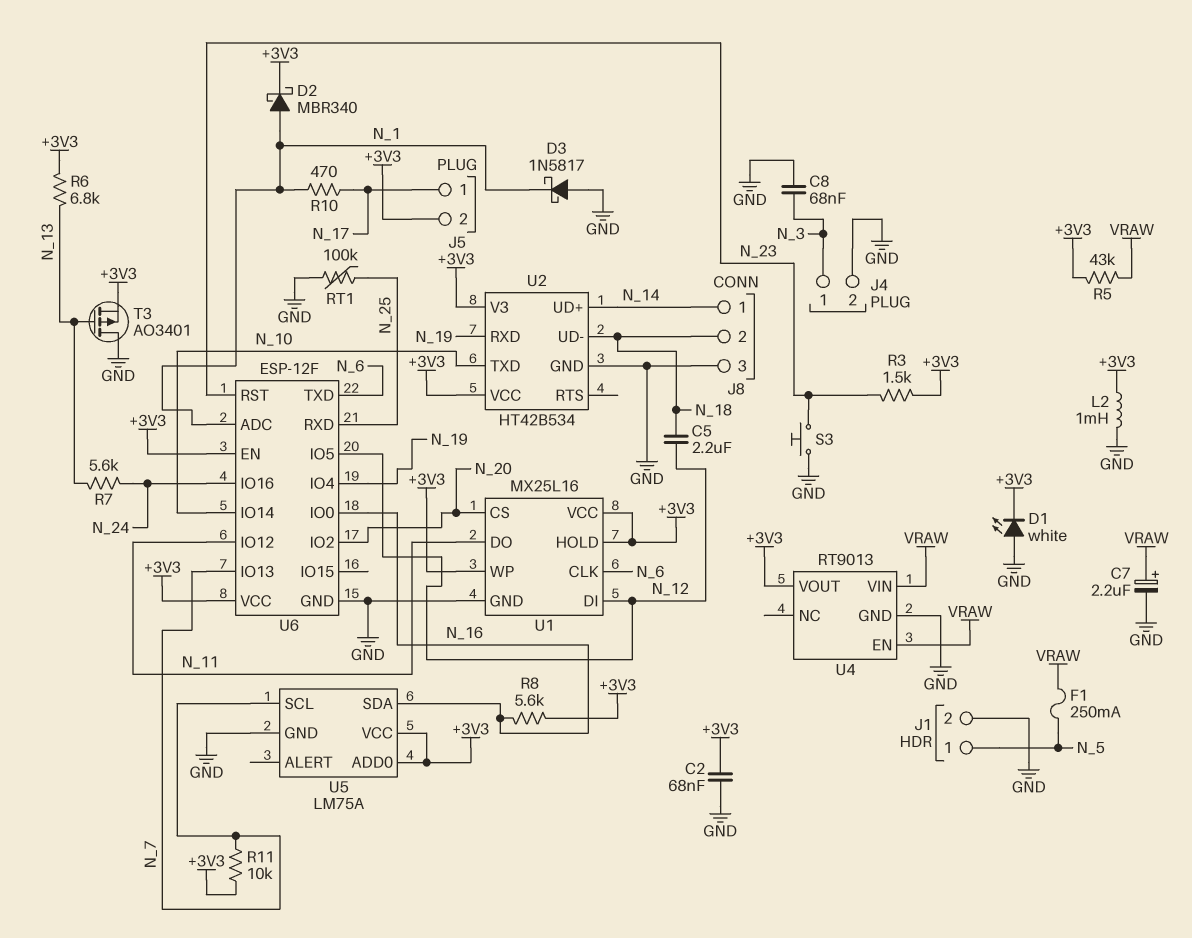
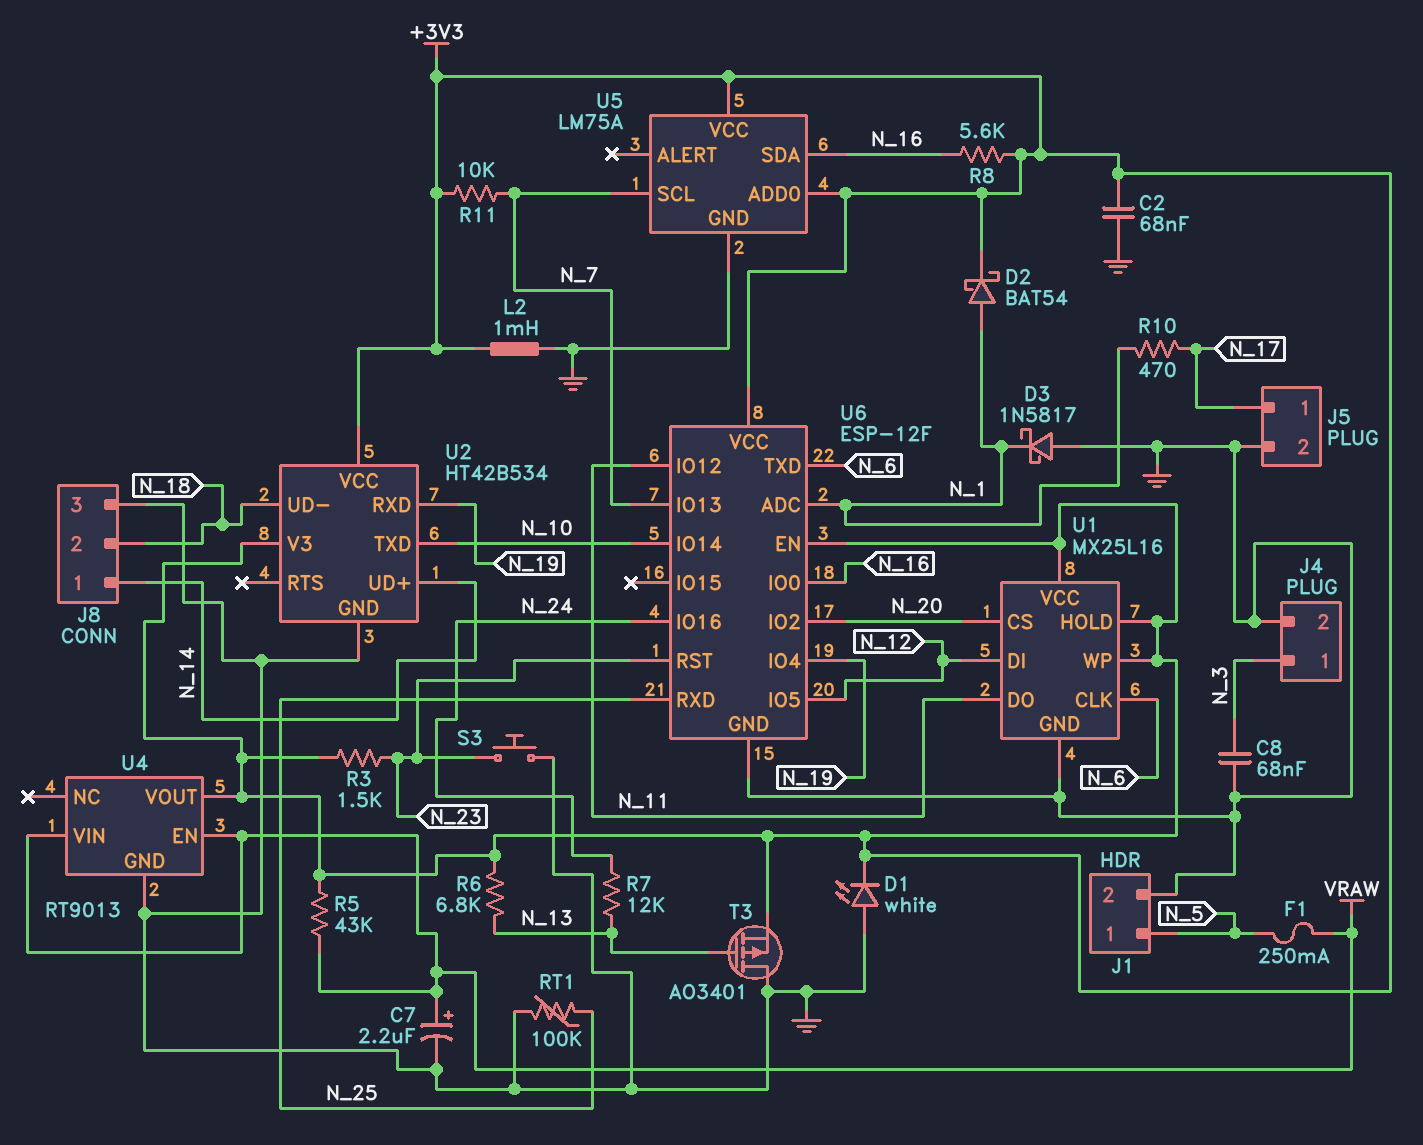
C5: 2.2uF (N_12, N_18) -> none
D2: schottky MBR340 (A N_1, K +3V3) -> schottky BAT54 (A N_1, K +3V3)
J5 pin 2: +3V3 -> GND
R7: 5.6k (N_13, N_24) -> 12k (N_13, N_24)

